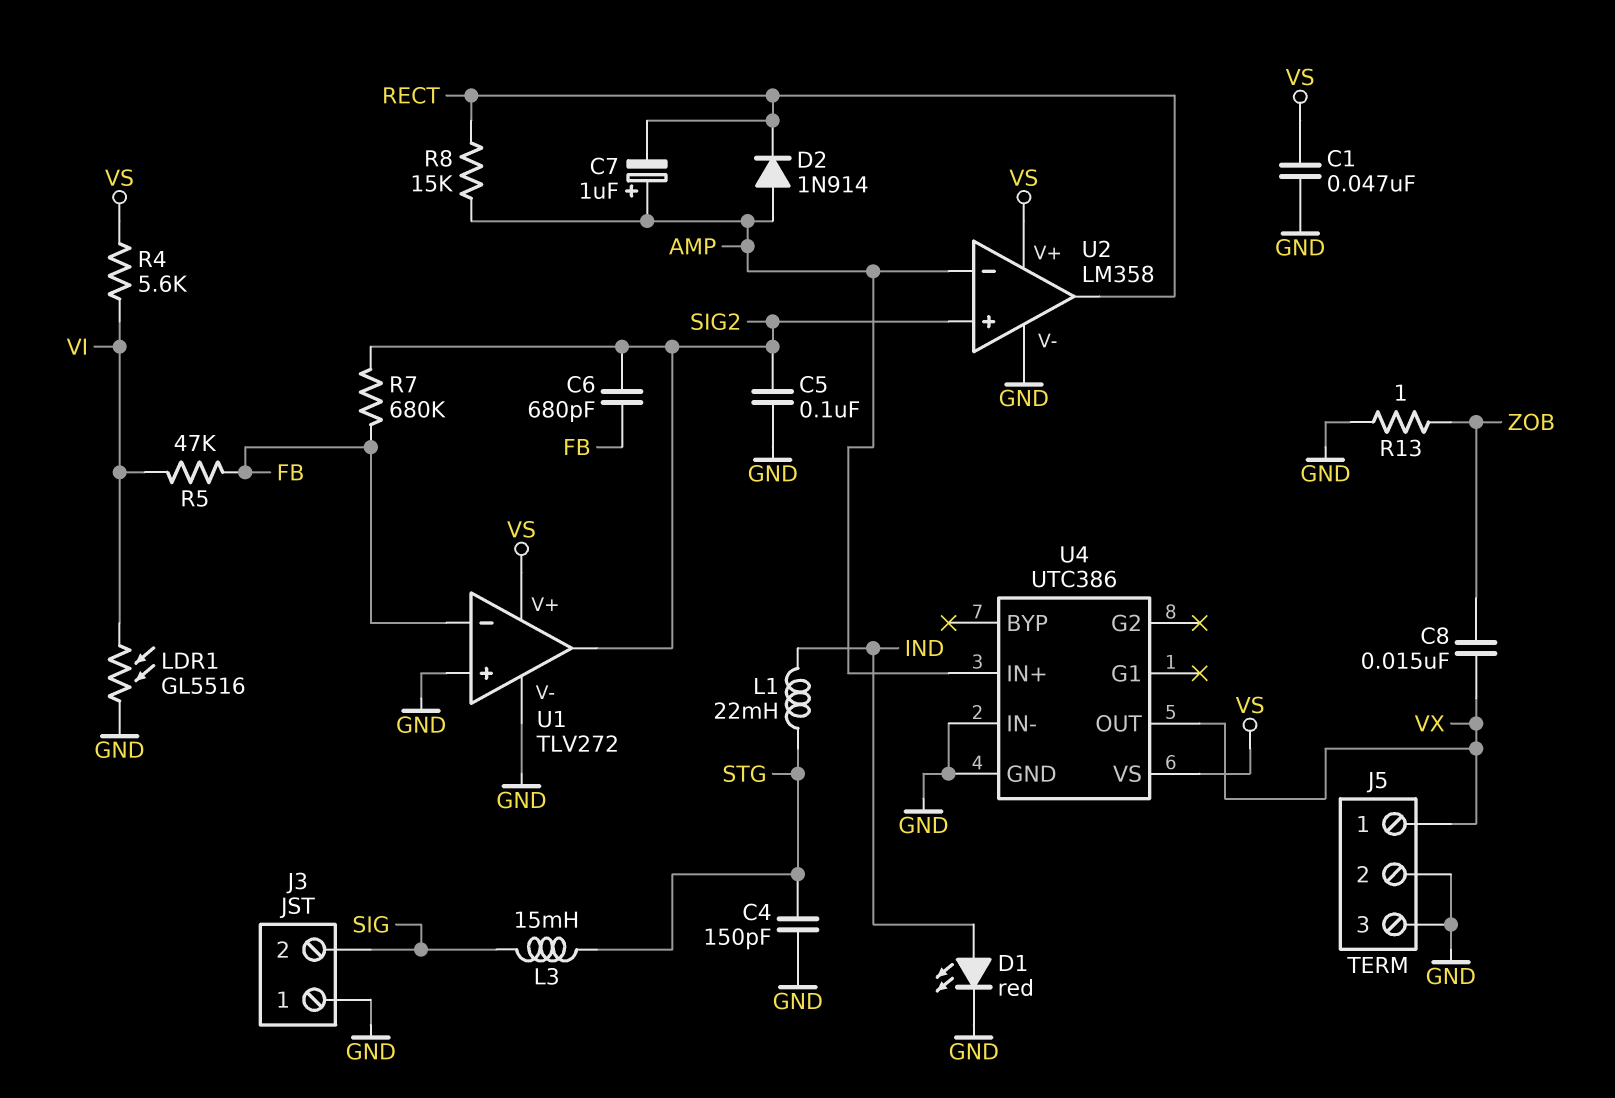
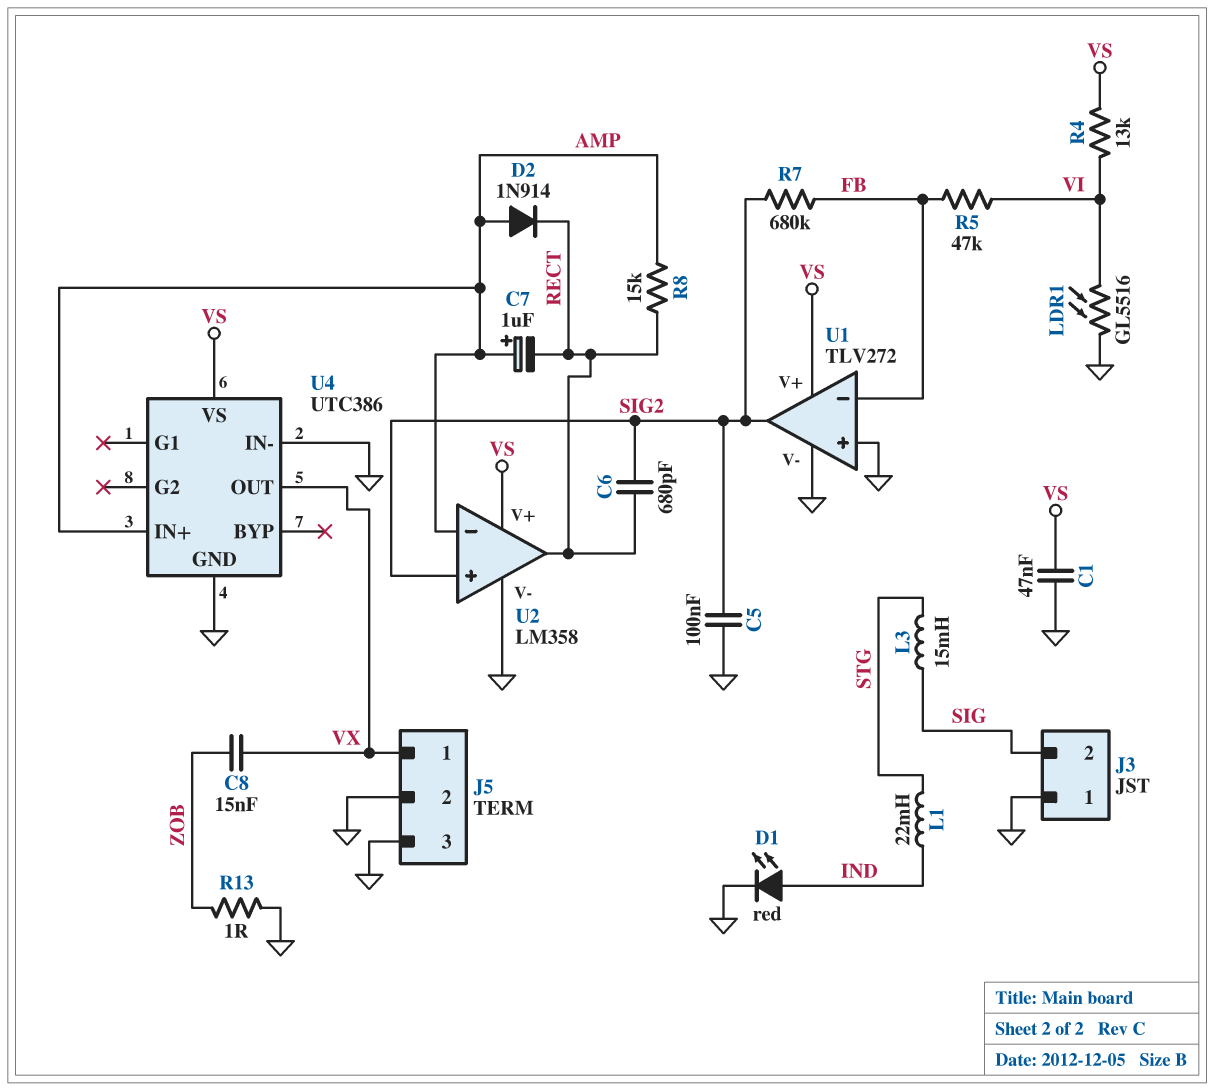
C4: 150pF (GND, STG) -> none
C6: 680pF (FB, SIG2) -> 680pF (RECT, SIG2)
R4: 5.6k (VI, VS) -> 13k (VI, VS)

